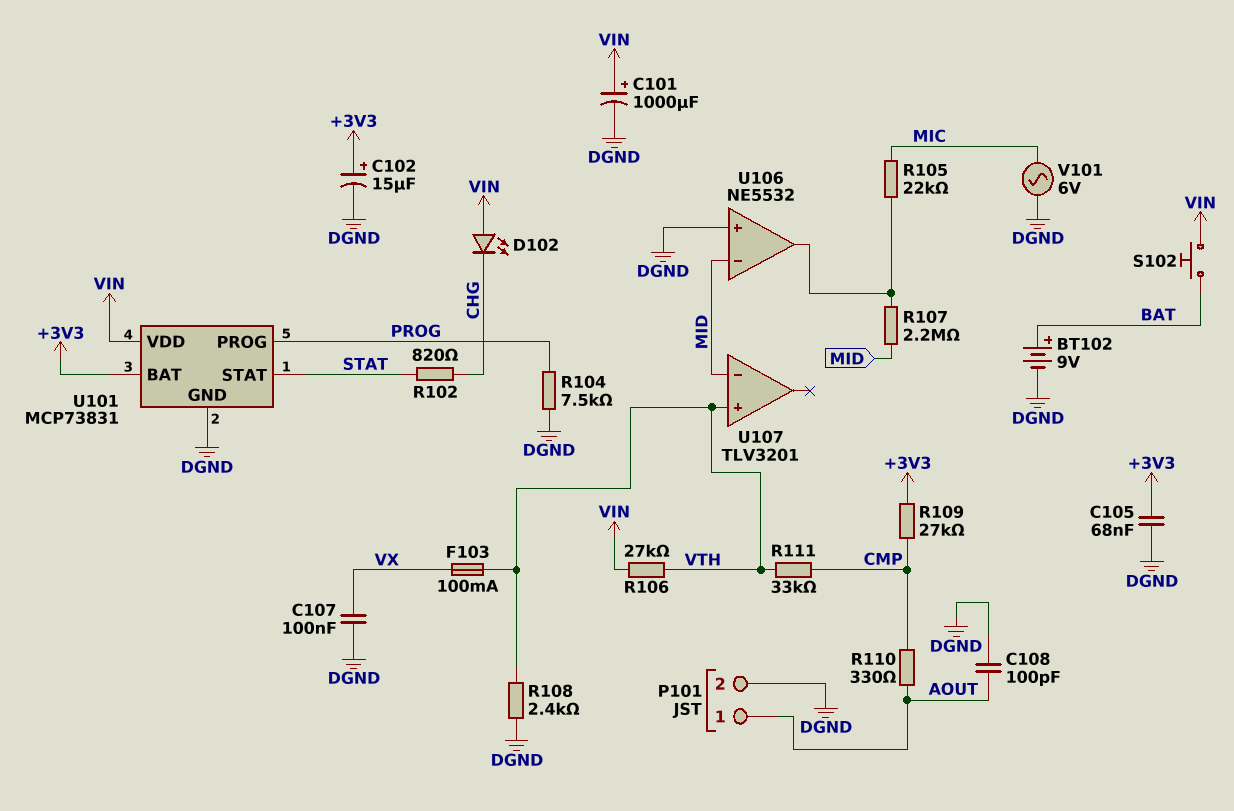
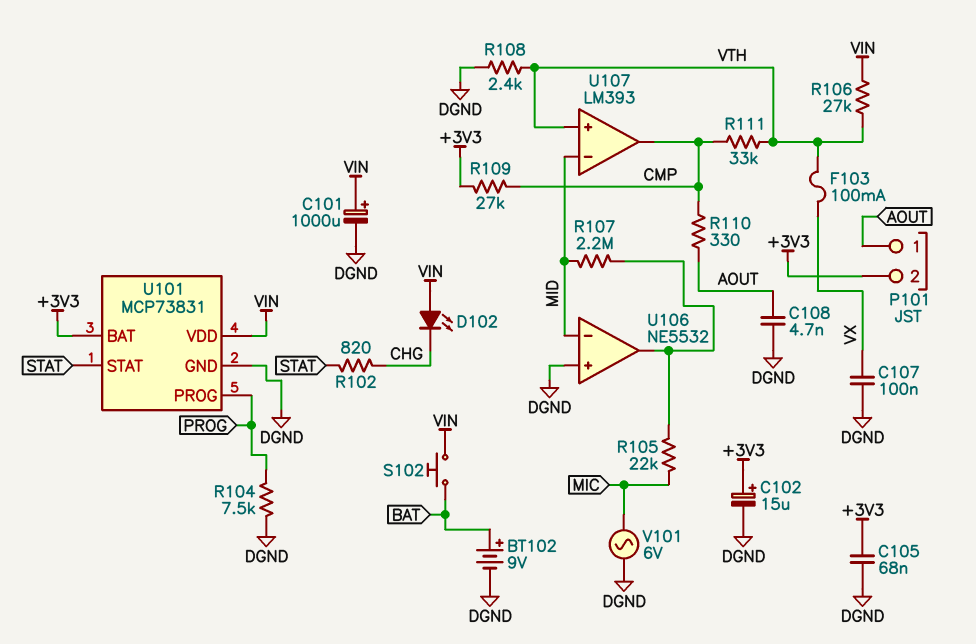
C108: 100pF (AOUT, DGND) -> 4.7nF (AOUT, DGND)
P101 pin 2: DGND -> +3V3
U107: TLV3201 -> LM393
U107 pin out: none -> CMP

